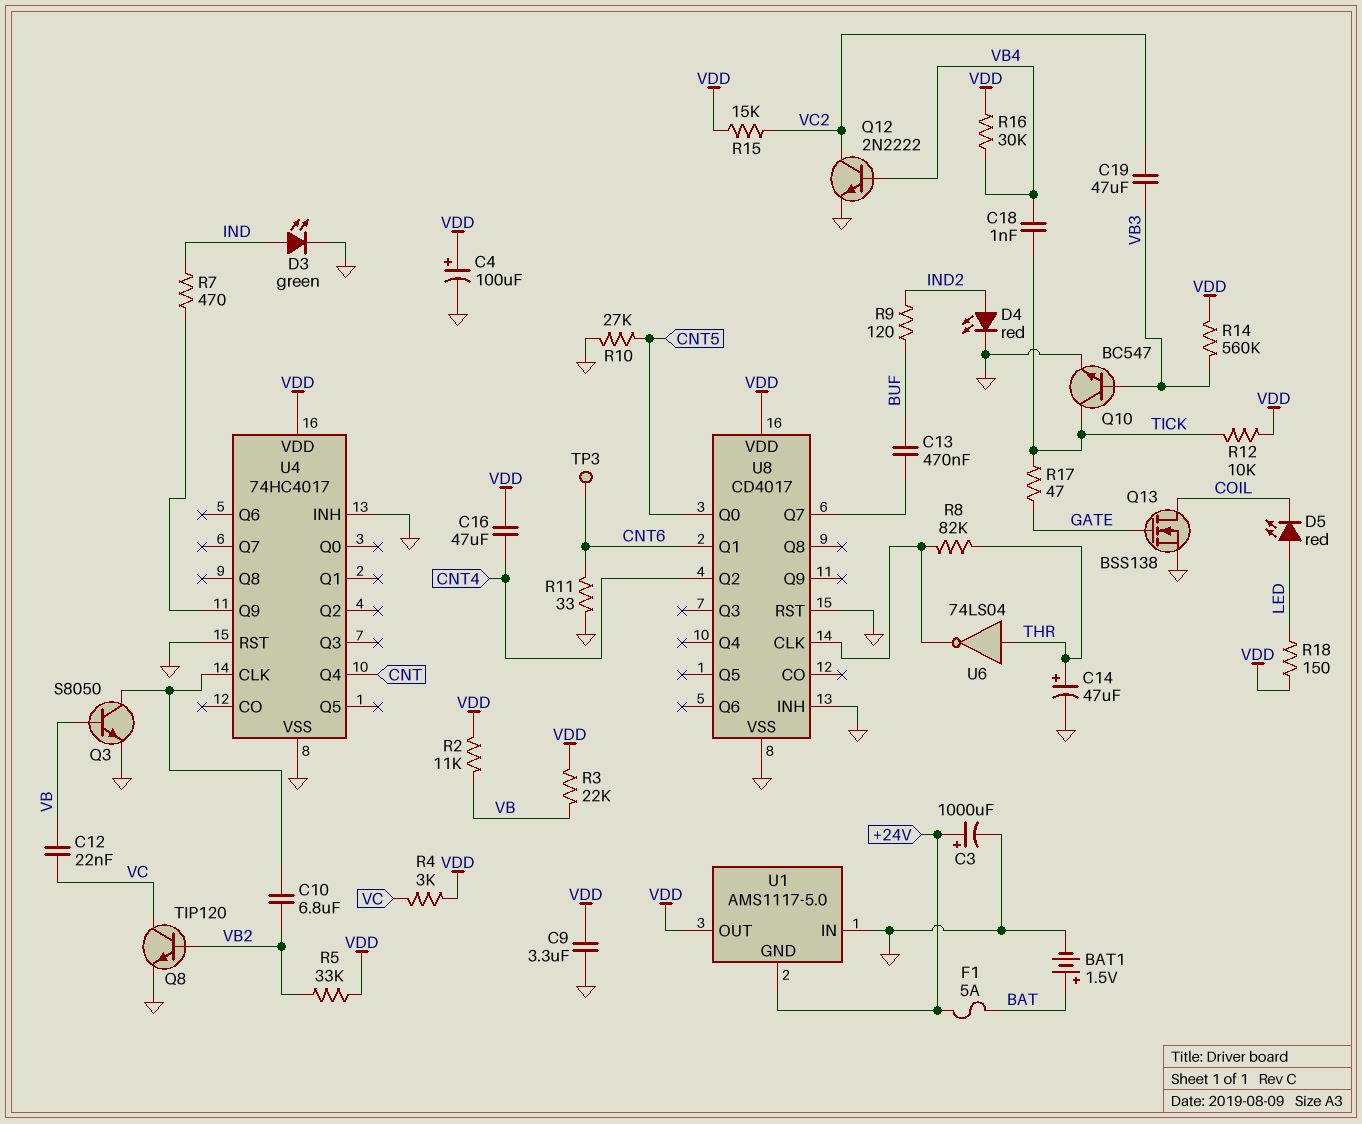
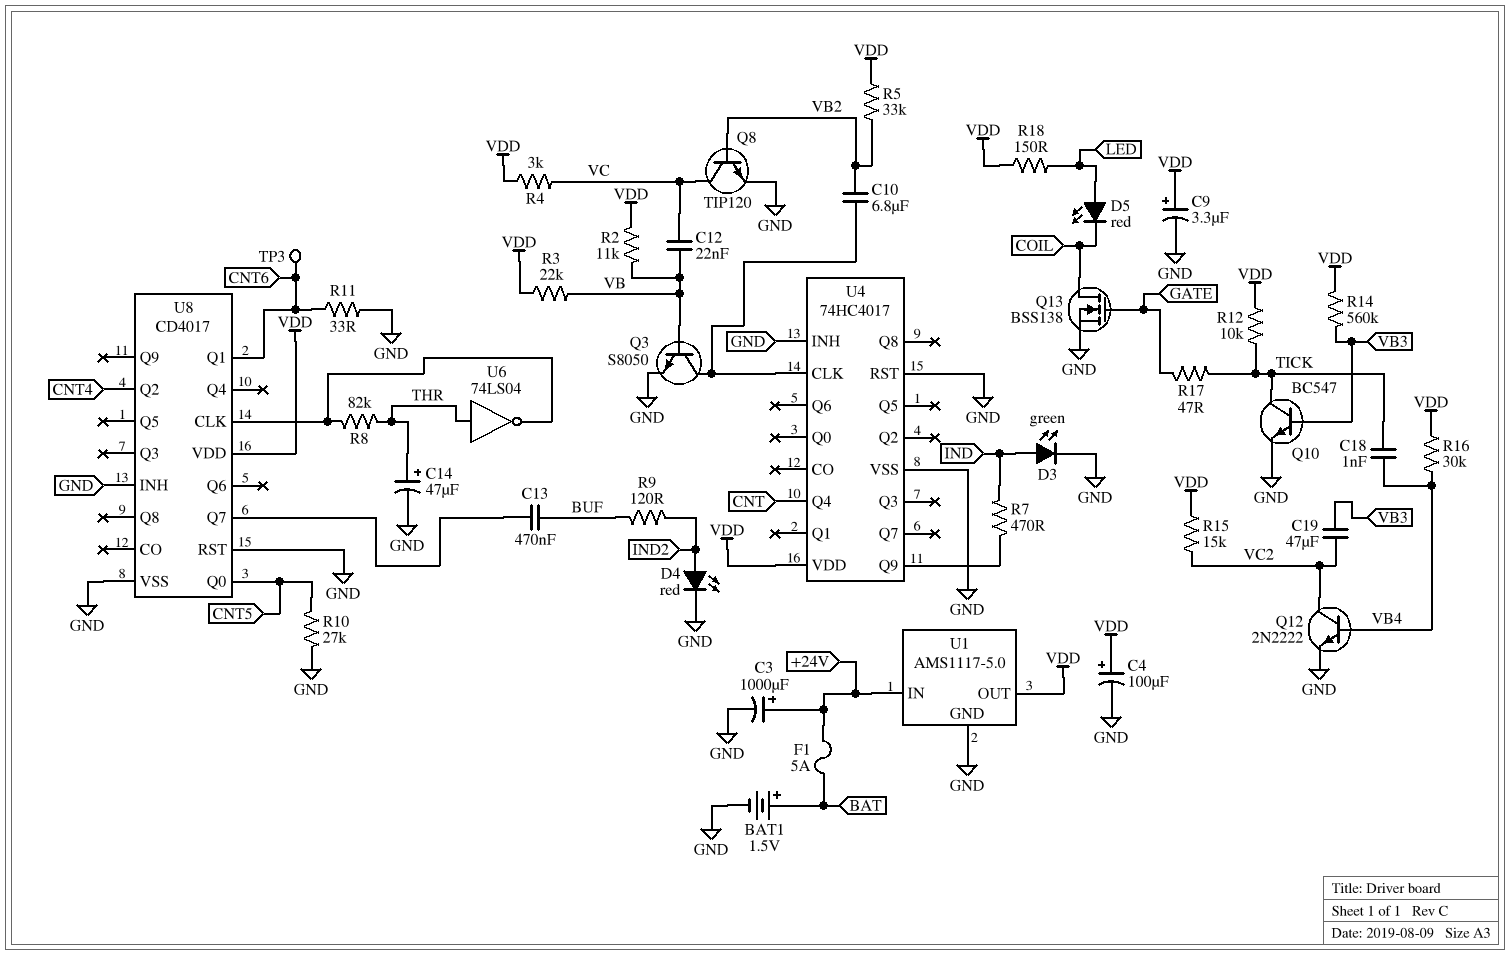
C9: 3.3uF (GND, VDD) -> 3.3uF (plus VDD, minus GND)
C16: 47uF (CNT4, VDD) -> none
U1 pin GND: +24V -> GND
U1 pin IN: GND -> +24V

